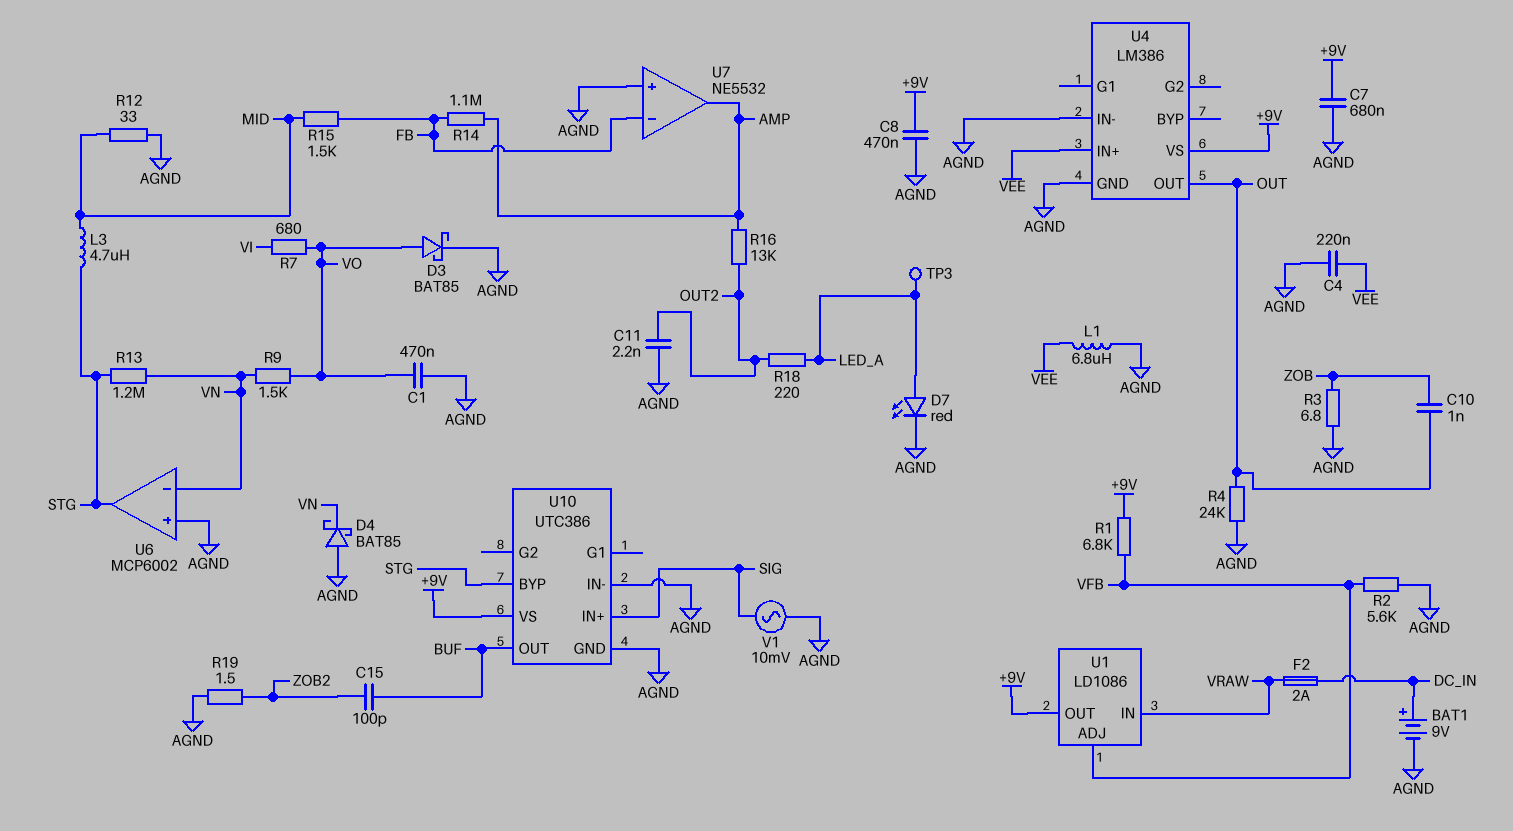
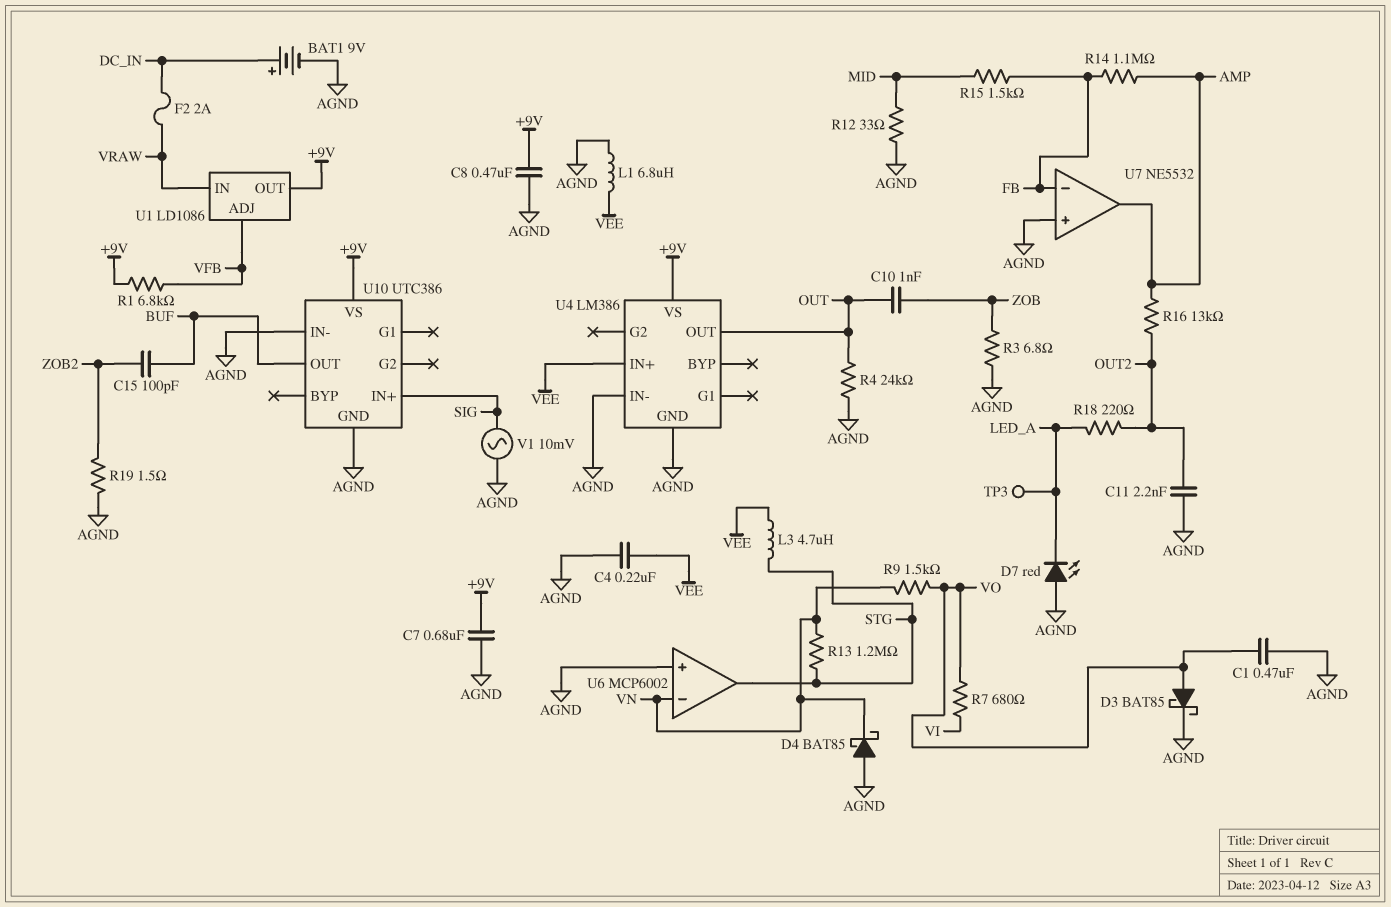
D7: LED red (A LED_A, K AGND) -> LED red (A AGND, K LED_A)
L3: 4.7uH (MID, STG) -> 4.7uH (STG, VEE)
R2: 5.6k (AGND, VFB) -> none
U10 pin BYP: STG -> none

